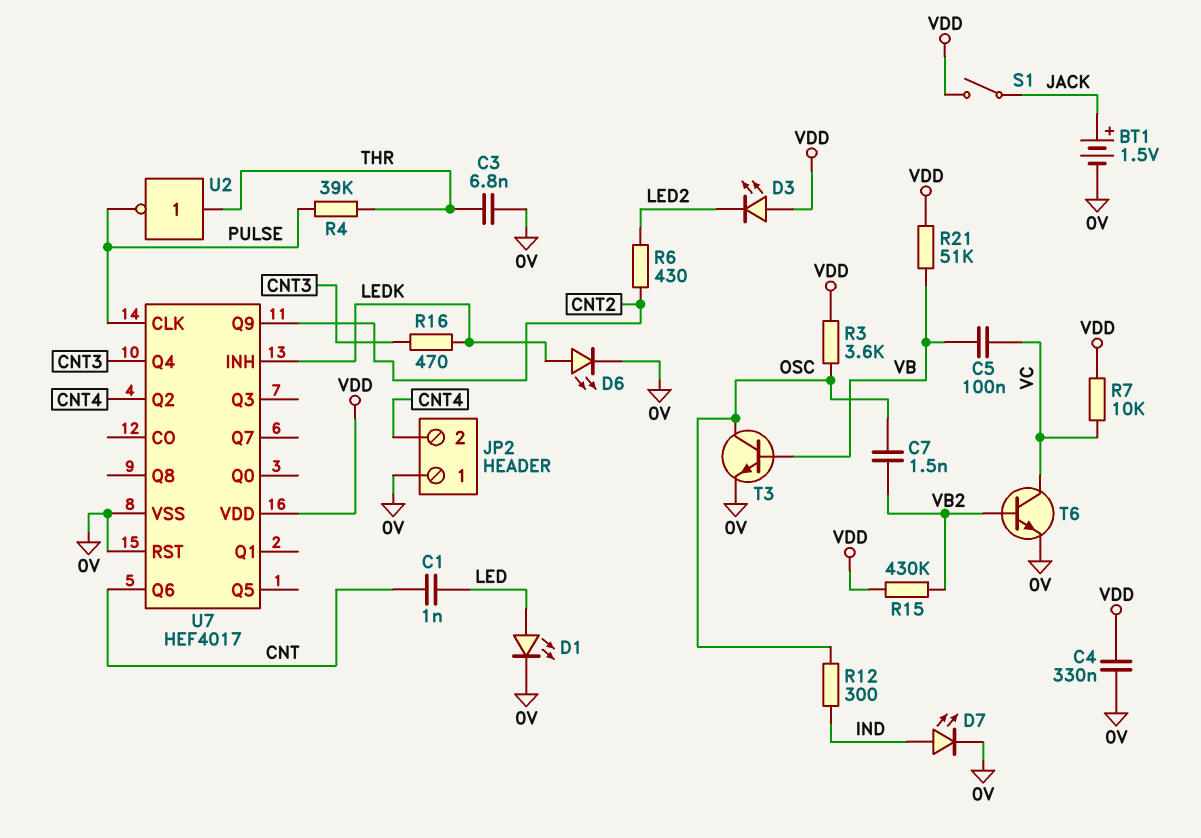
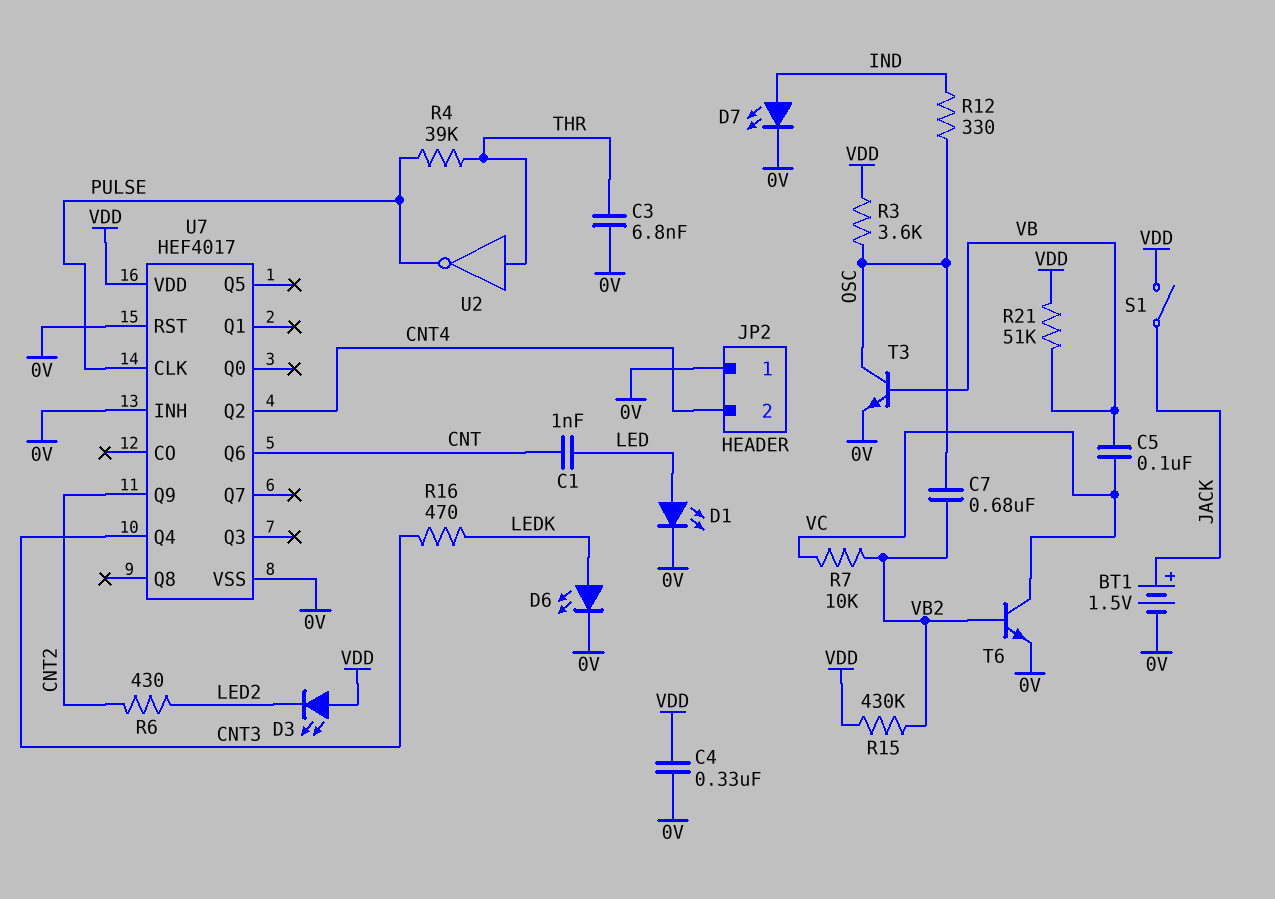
C7: 1.5nF (OSC, VB2) -> 680nF (OSC, VB2)
R7: 10k (VC, VDD) -> 10k (VB2, VC)
R12: 300 (IND, OSC) -> 330 (IND, OSC)
U7 pin INH: LEDK -> 0V

